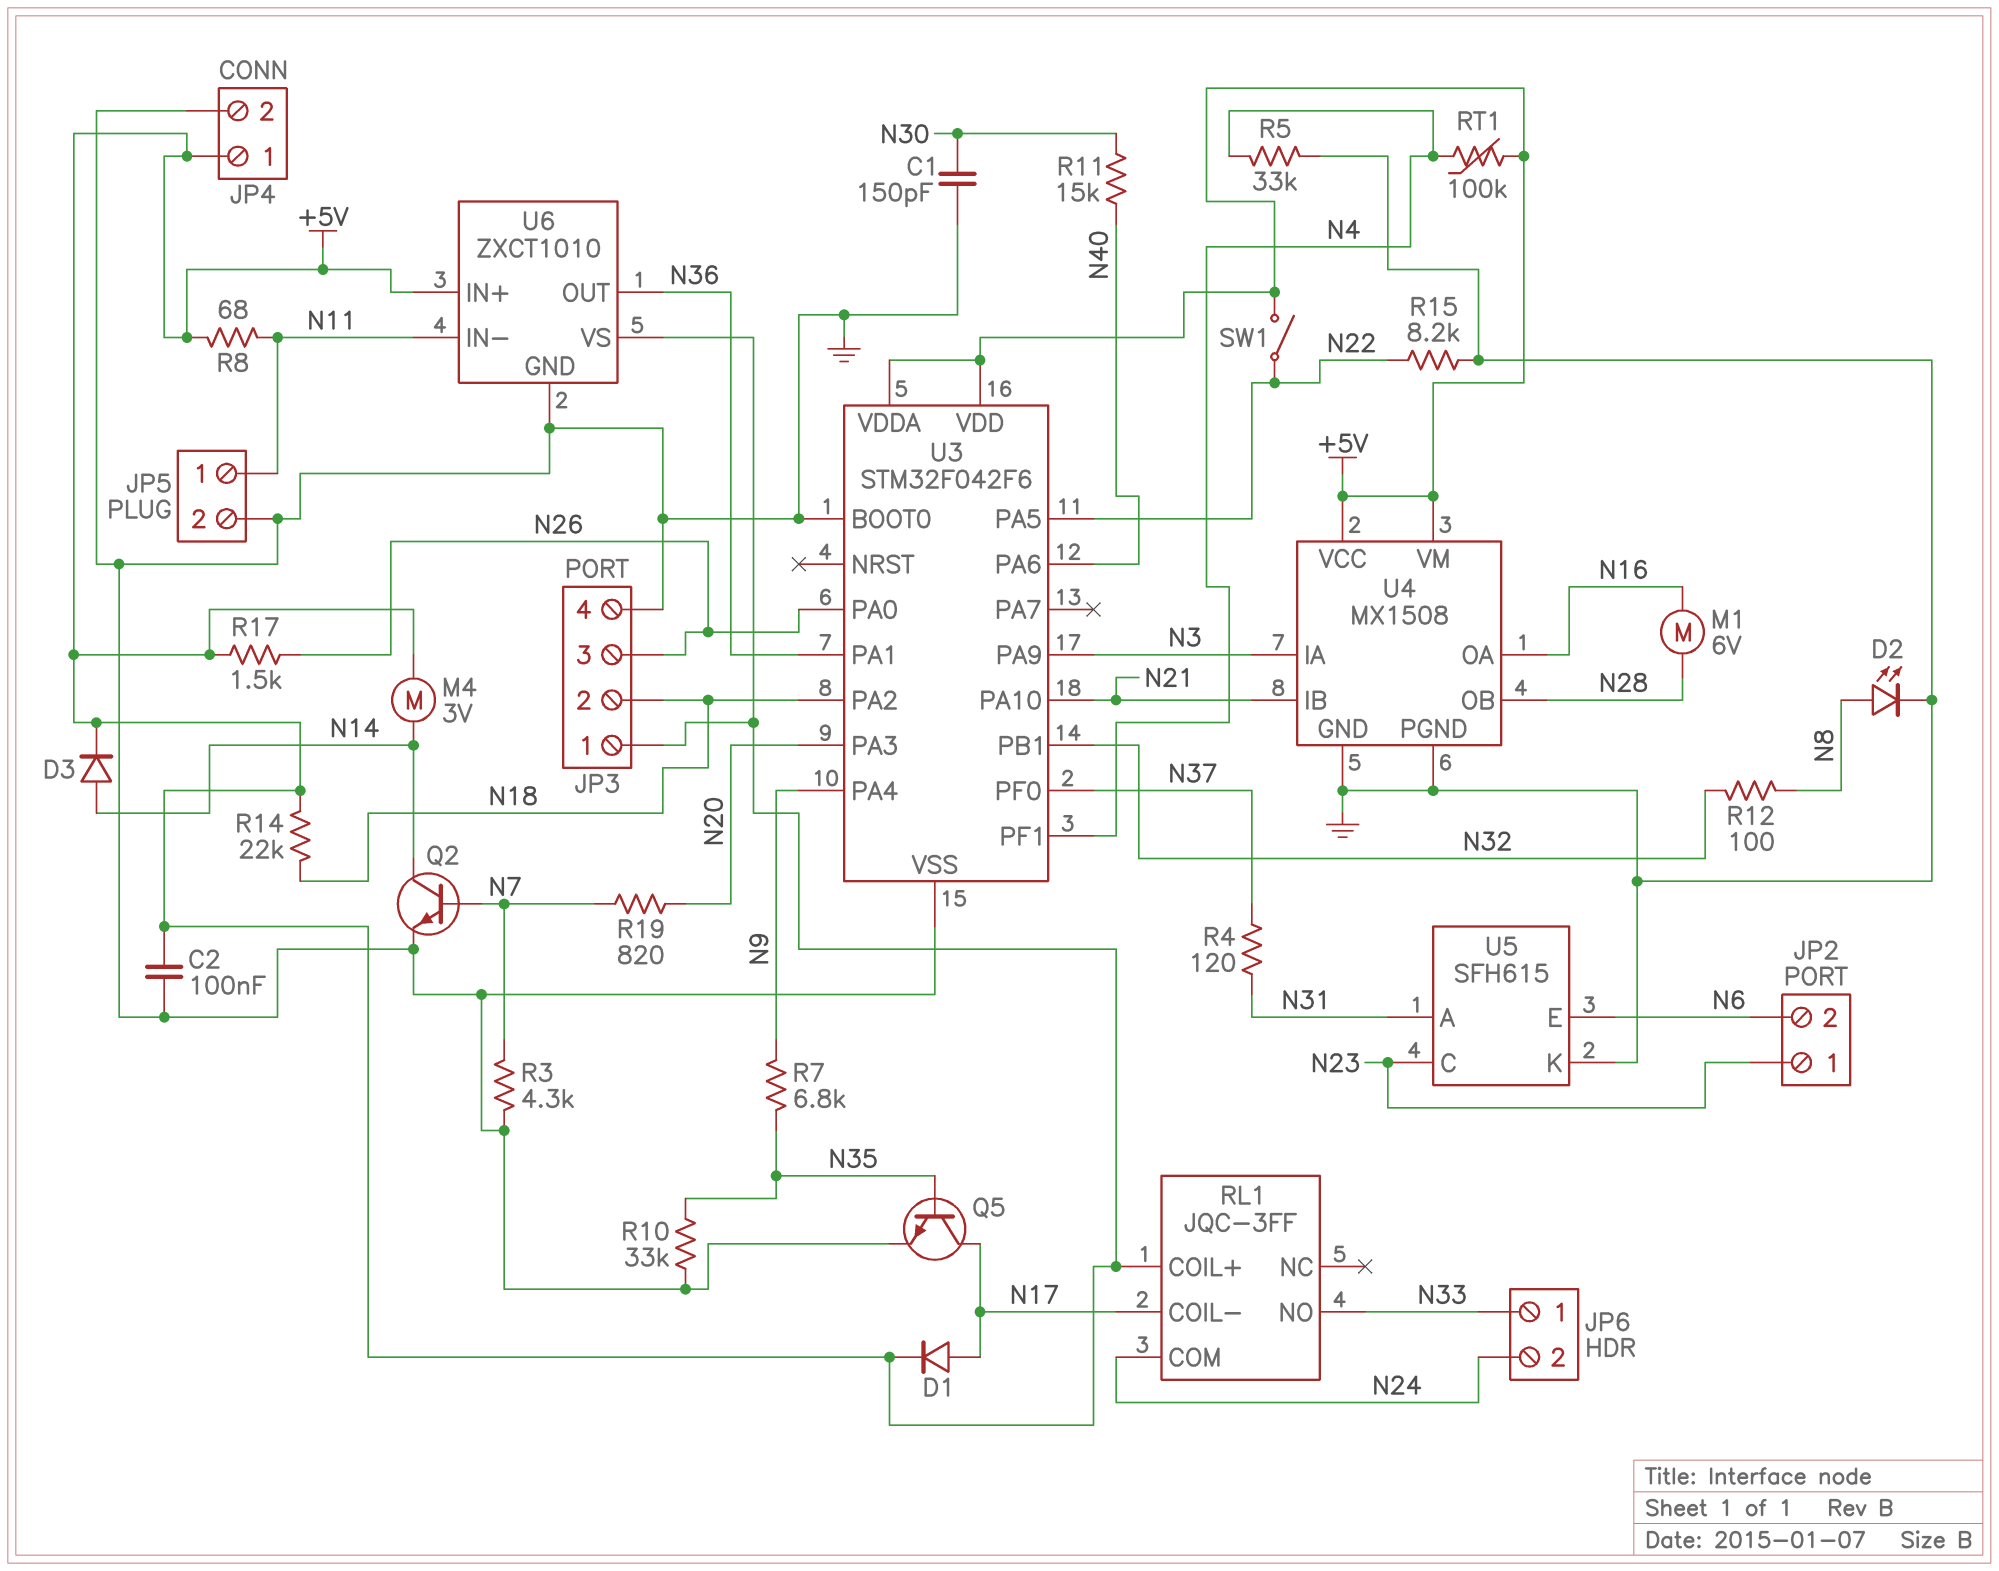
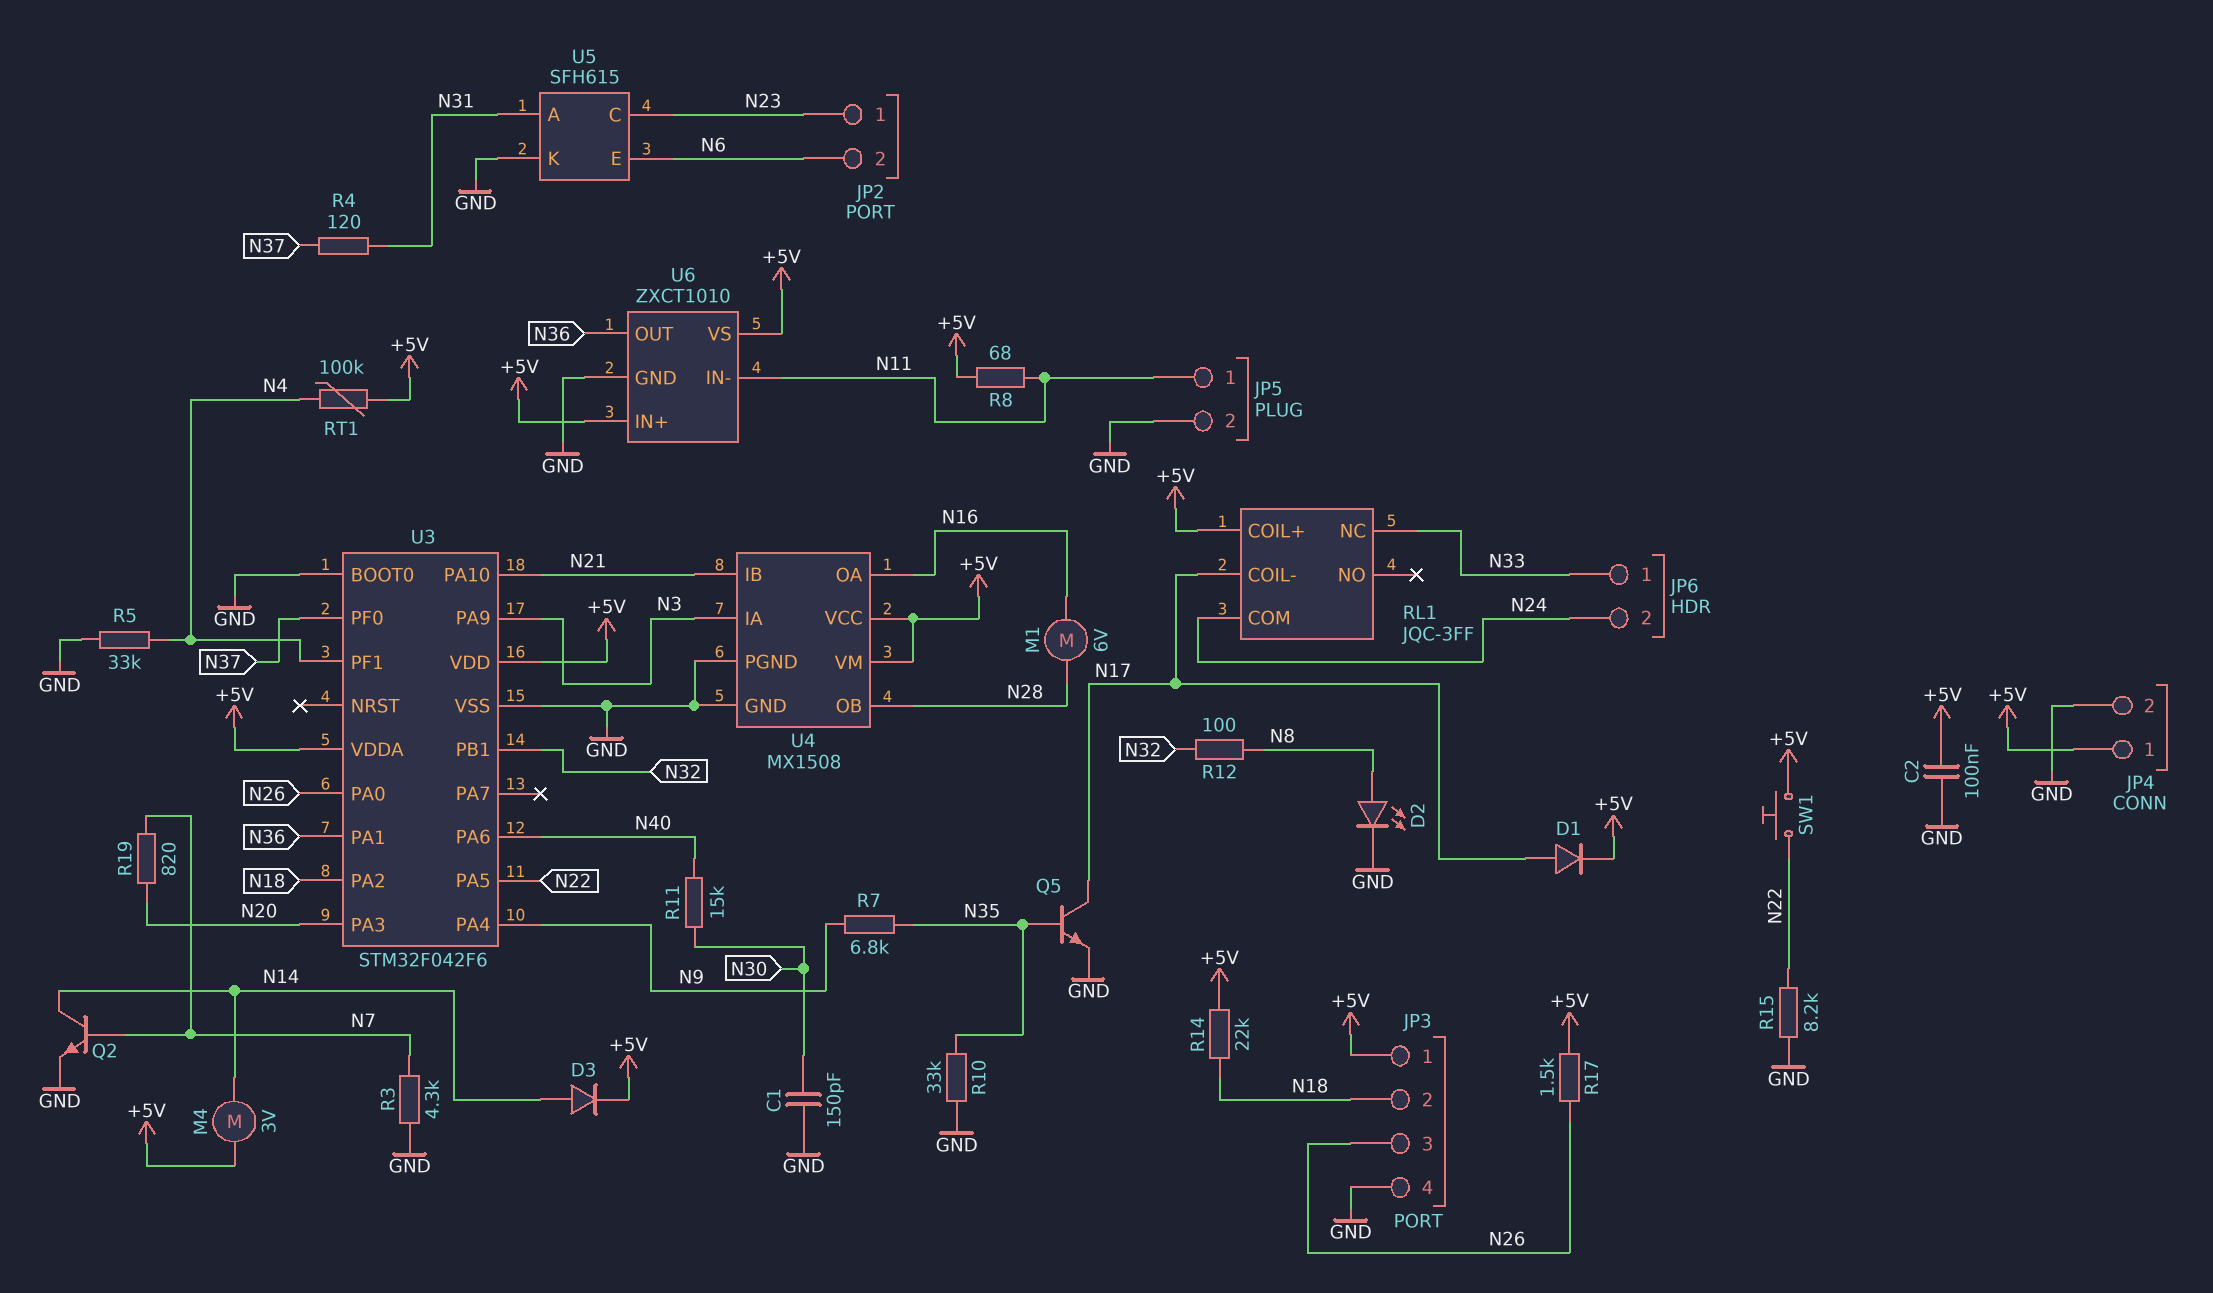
RL1 pin NC: none -> N33
RL1 pin NO: N33 -> none
SW1: switch (+5V, N22) -> button (+5V, N22)

